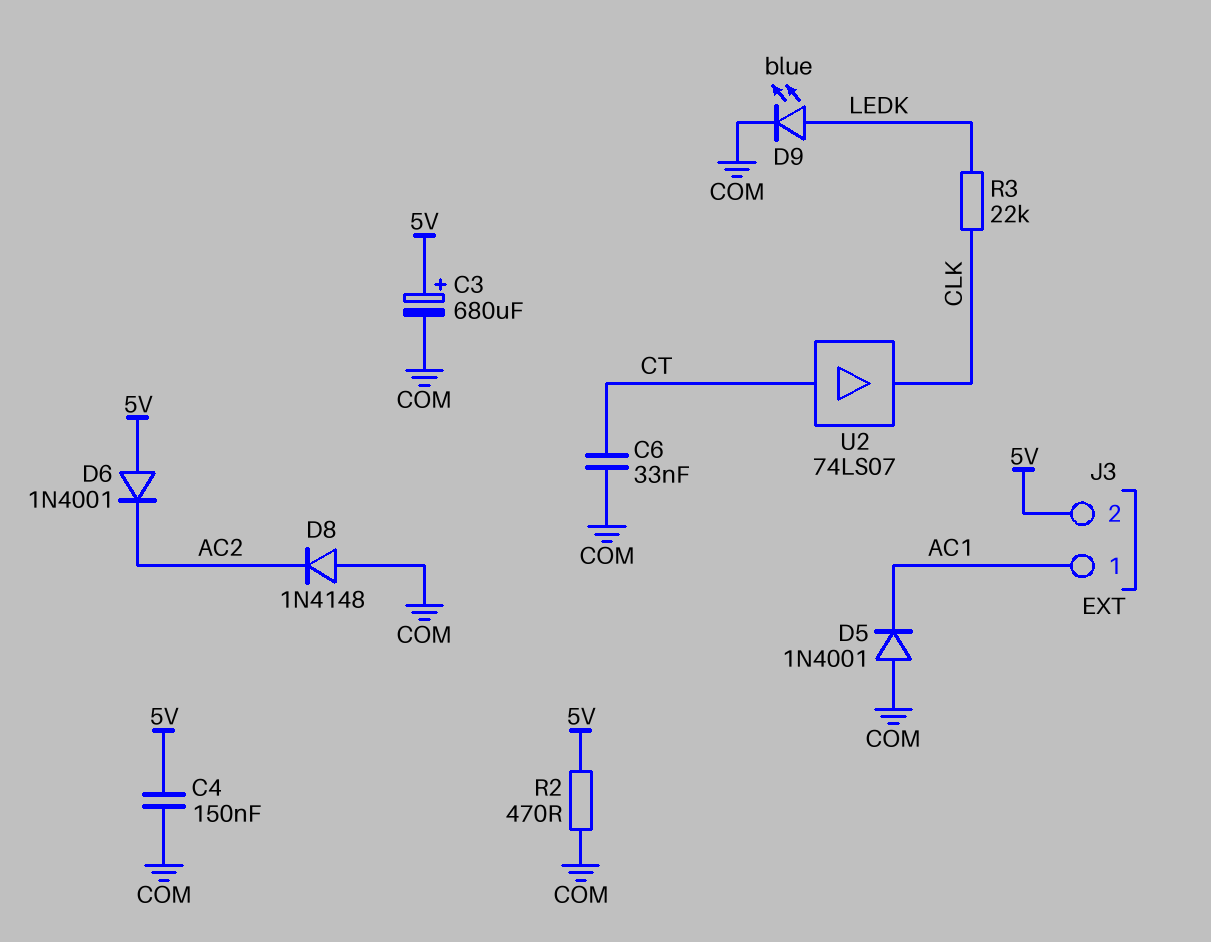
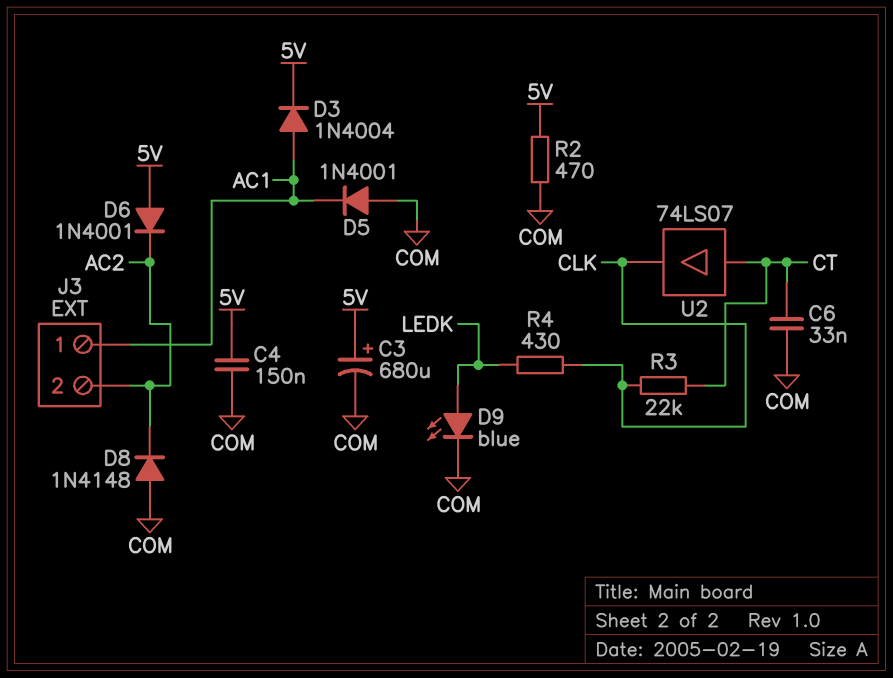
D3: none -> diode 1N4004 (A AC1, K 5V)
J3 pin 2: 5V -> AC2
R3: 22k (CLK, LEDK) -> 22k (CLK, CT)
R4: none -> 430 (CLK, LEDK)

